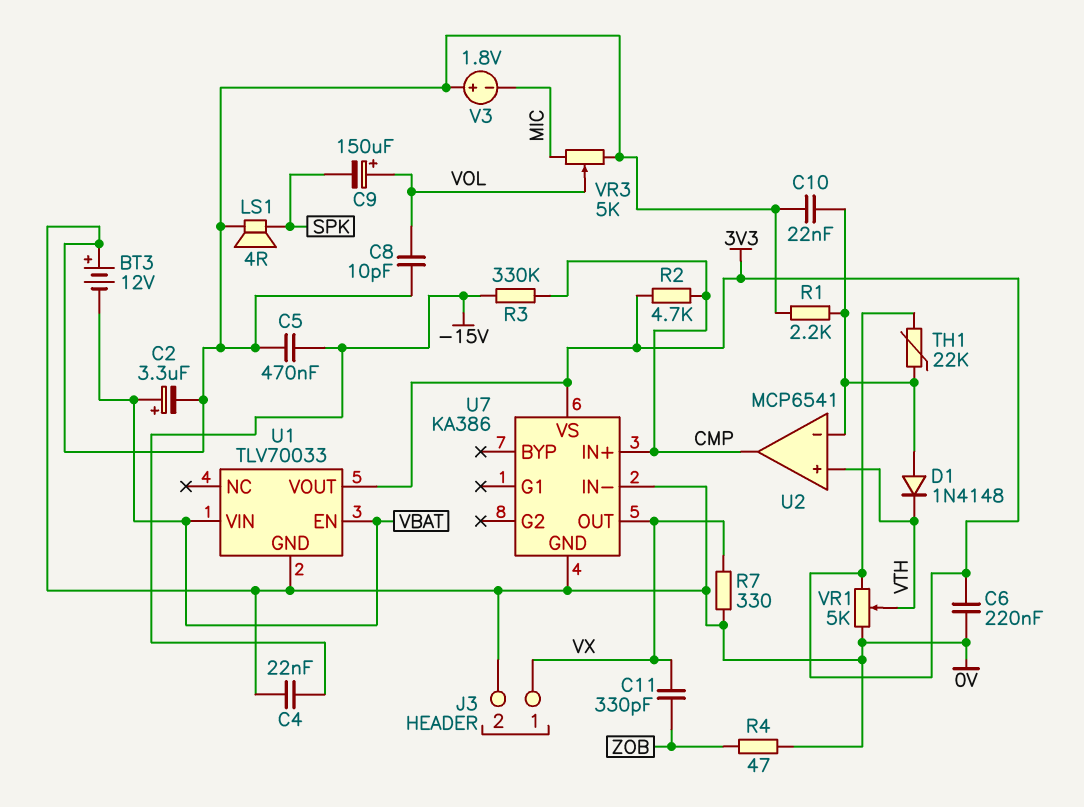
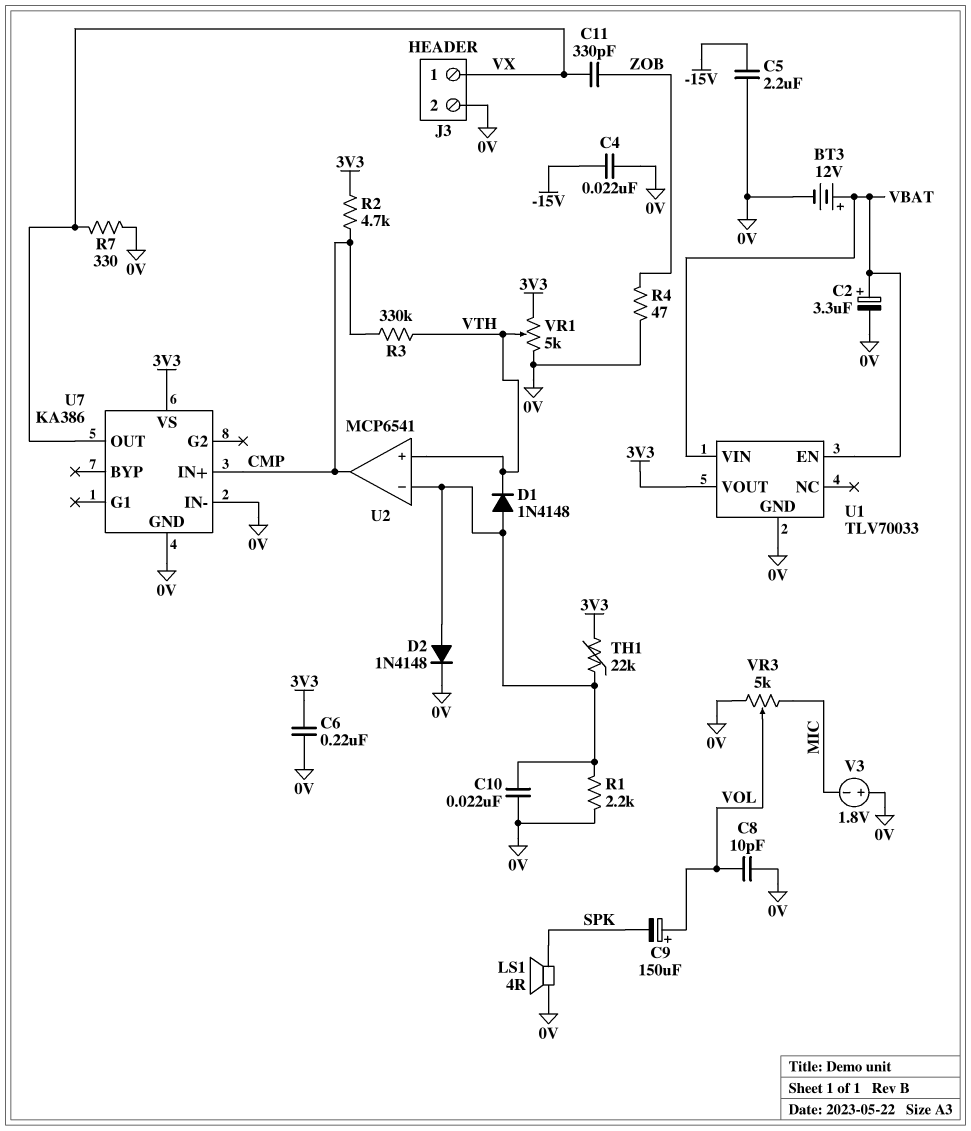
BT3: 12V (plus 0V, minus VBAT) -> 12V (plus VBAT, minus 0V)
C5: 470nF (-15V, 0V) -> 2.2uF (-15V, 0V)
D2: none -> diode 1N4148 (A U2/in-, K 0V)
R3: 330k (-15V, CMP) -> 330k (CMP, VTH)

